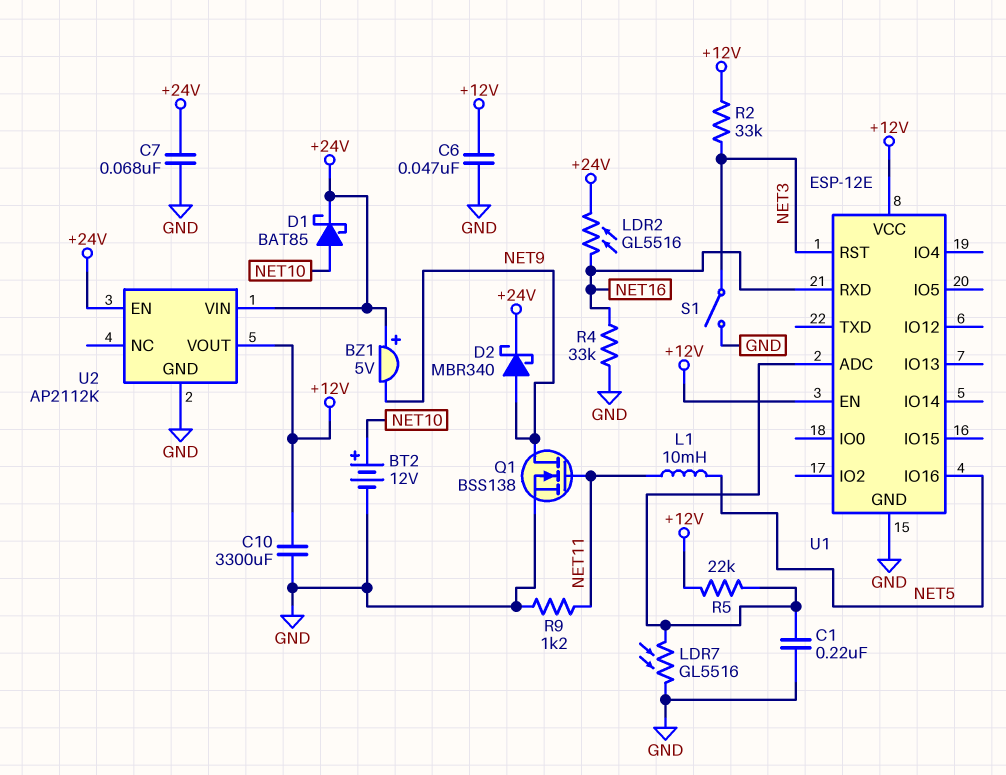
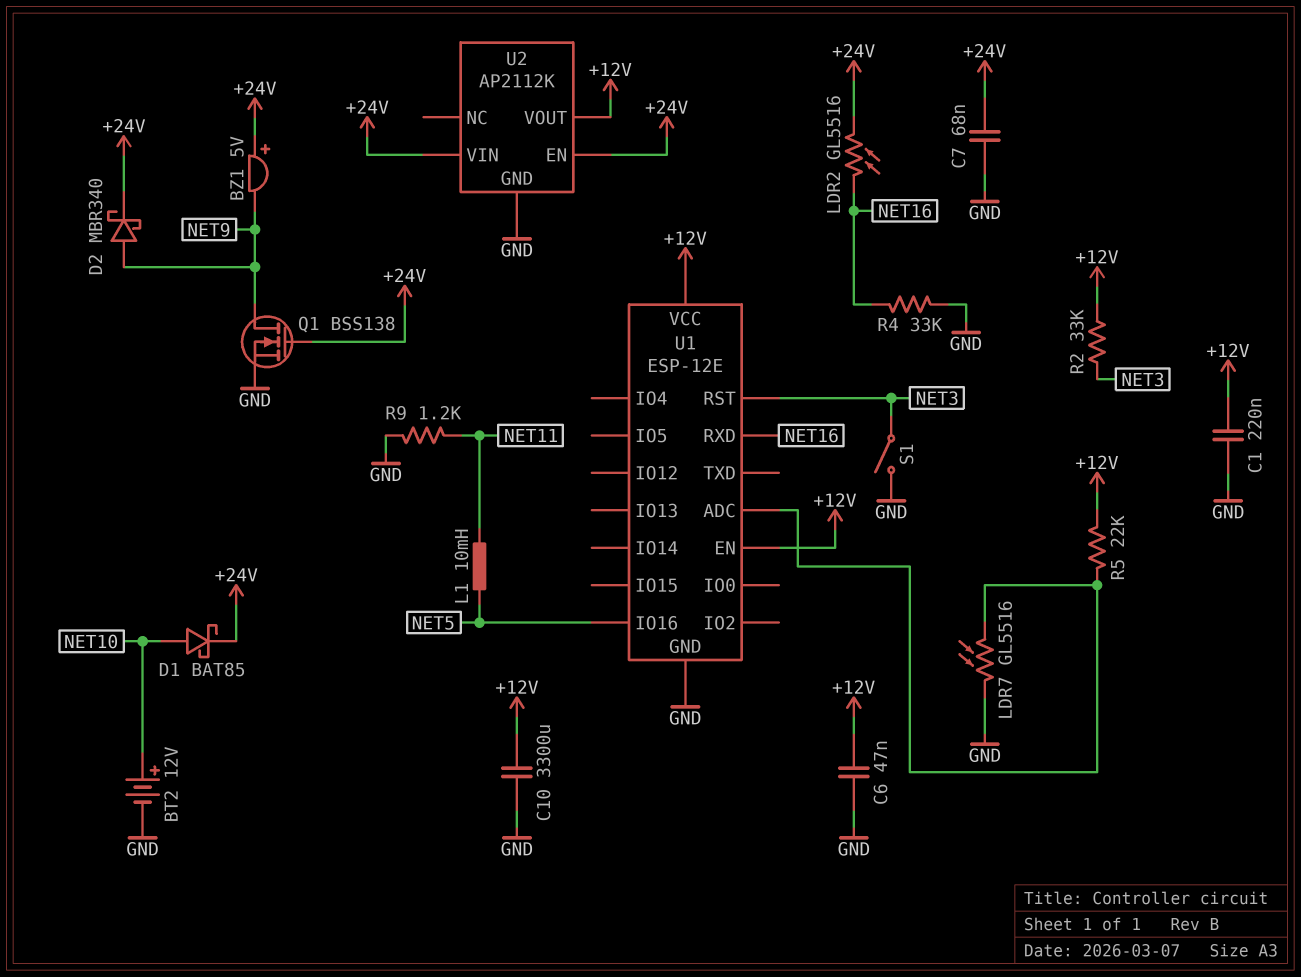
C1: 220nF (GND, U1/ADC) -> 220nF (+12V, GND)
Q1: NMOS BSS138 (G NET11, D NET9, S GND) -> NMOS BSS138 (G +24V, D NET9, S GND)

